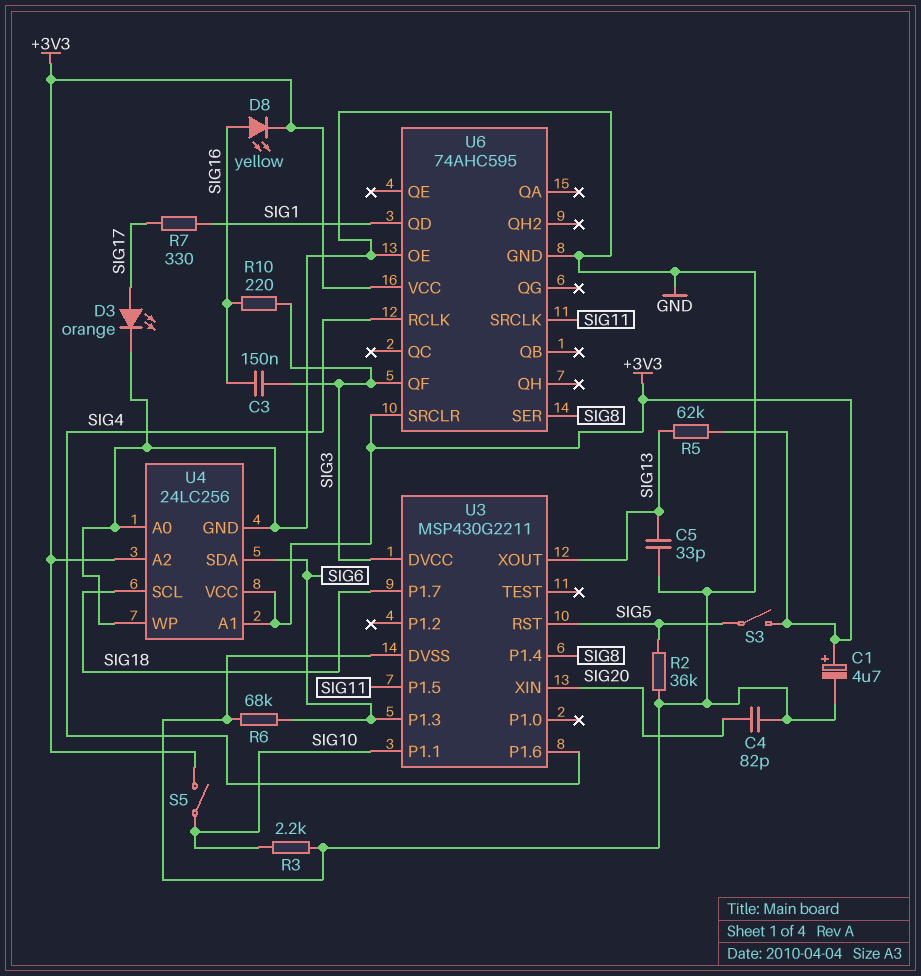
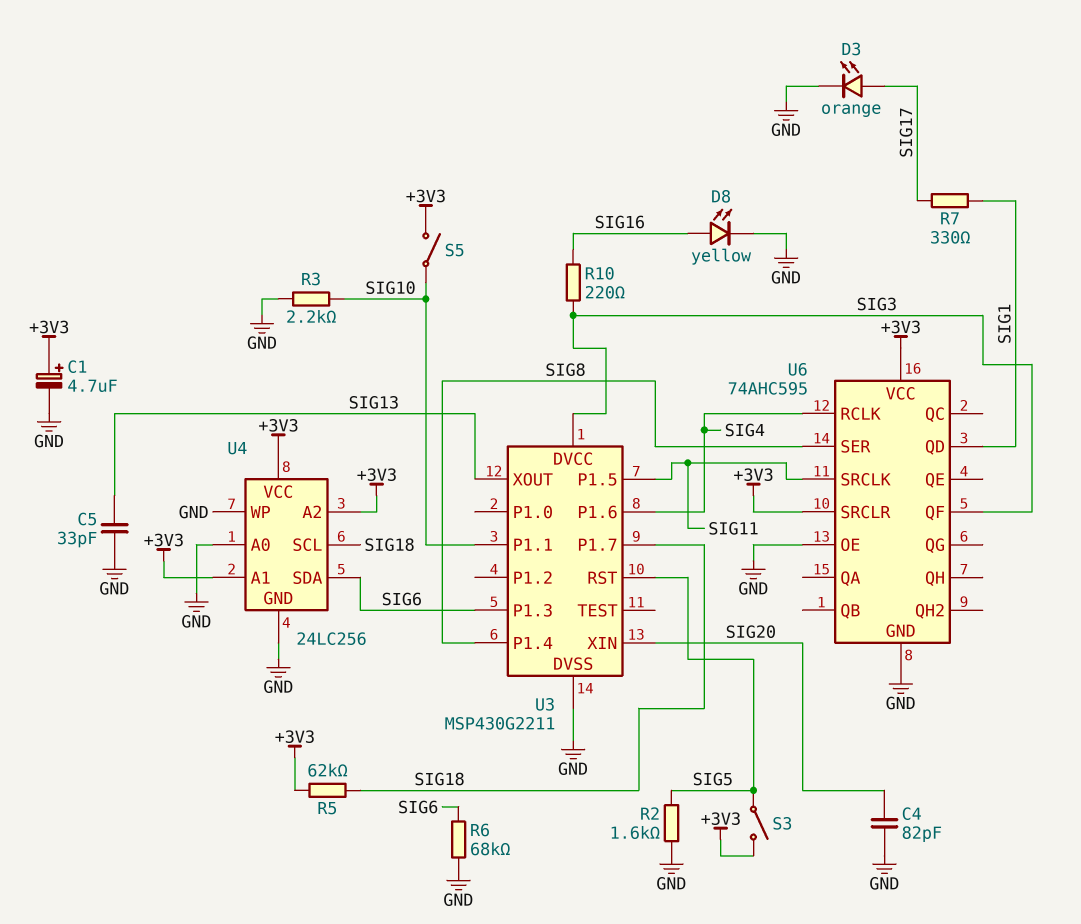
C3: 150nF (SIG3, SIG16) -> none
D8: LED yellow (A SIG16, K +3V3) -> LED yellow (A SIG16, K GND)
R2: 36k (GND, SIG5) -> 1.6k (GND, SIG5)
R5: 62k (+3V3, SIG13) -> 62k (+3V3, SIG18)

